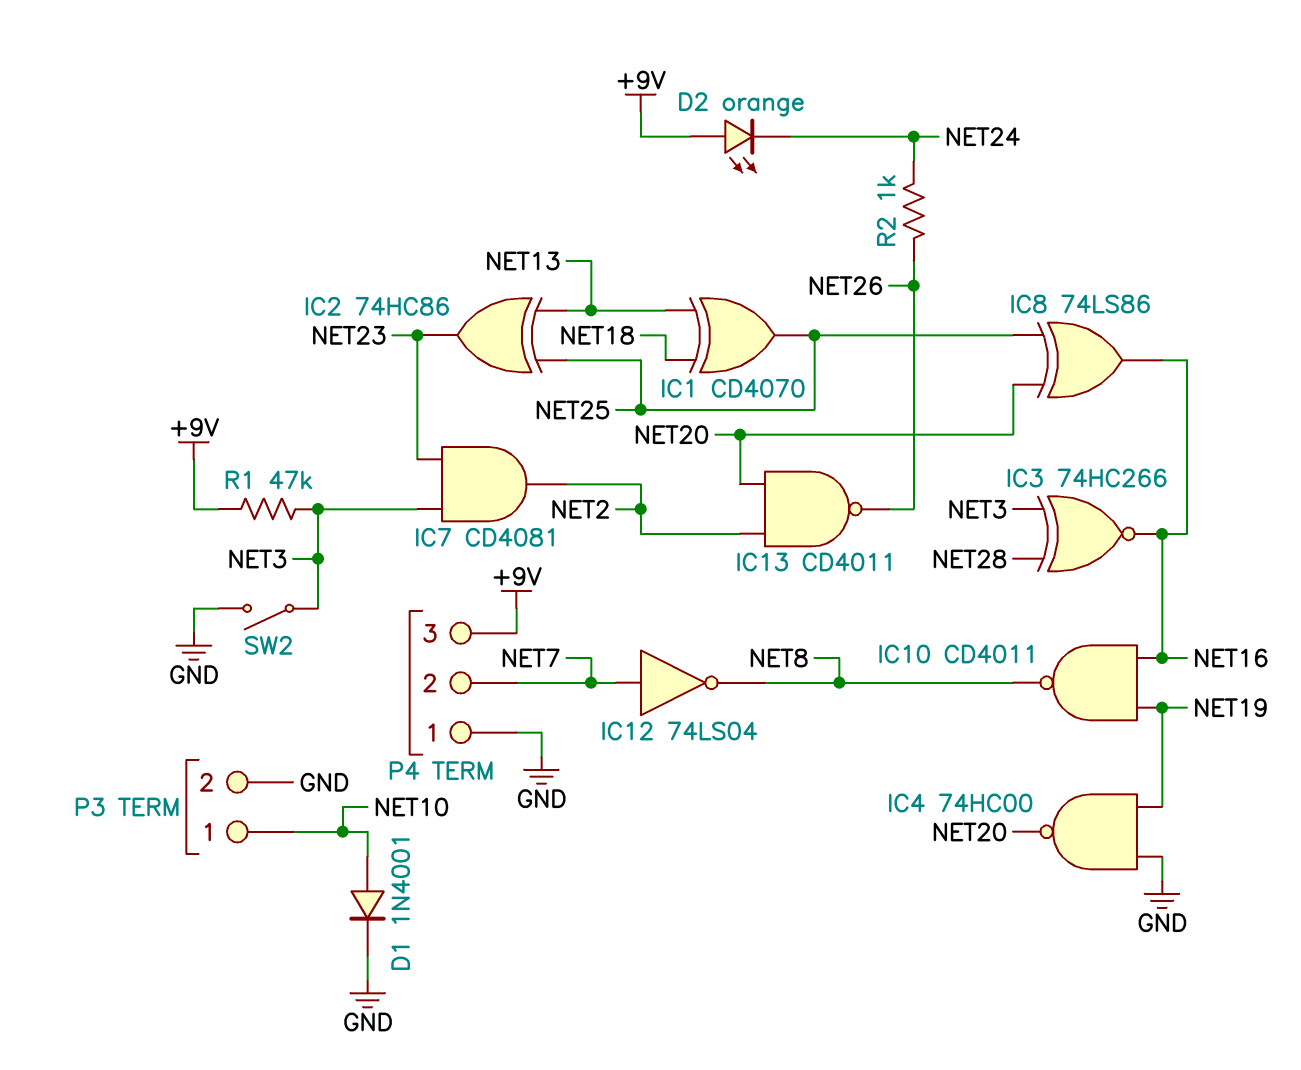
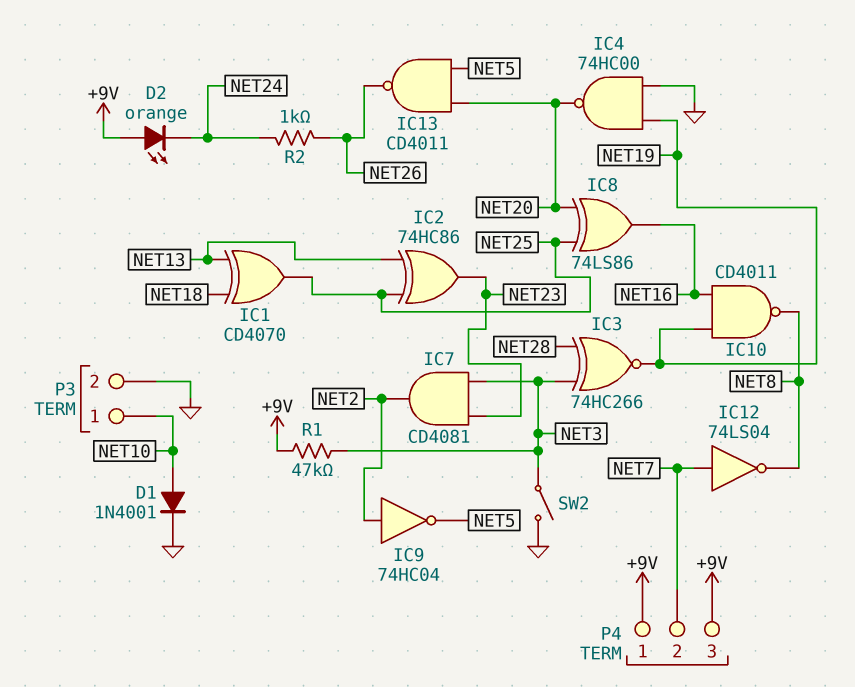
IC3: XNOR 74HC266 (in NET3, in NET28, out NET16) -> XNOR 74HC266 (in NET3, in NET28, out NET19)
IC9: none -> NOT 74HC04 (in NET2, out NET5)
IC13: NAND CD4011 (in NET2, in NET20, out NET26) -> NAND CD4011 (in NET5, in NET20, out NET26)
P4 pin 1: GND -> +9V

